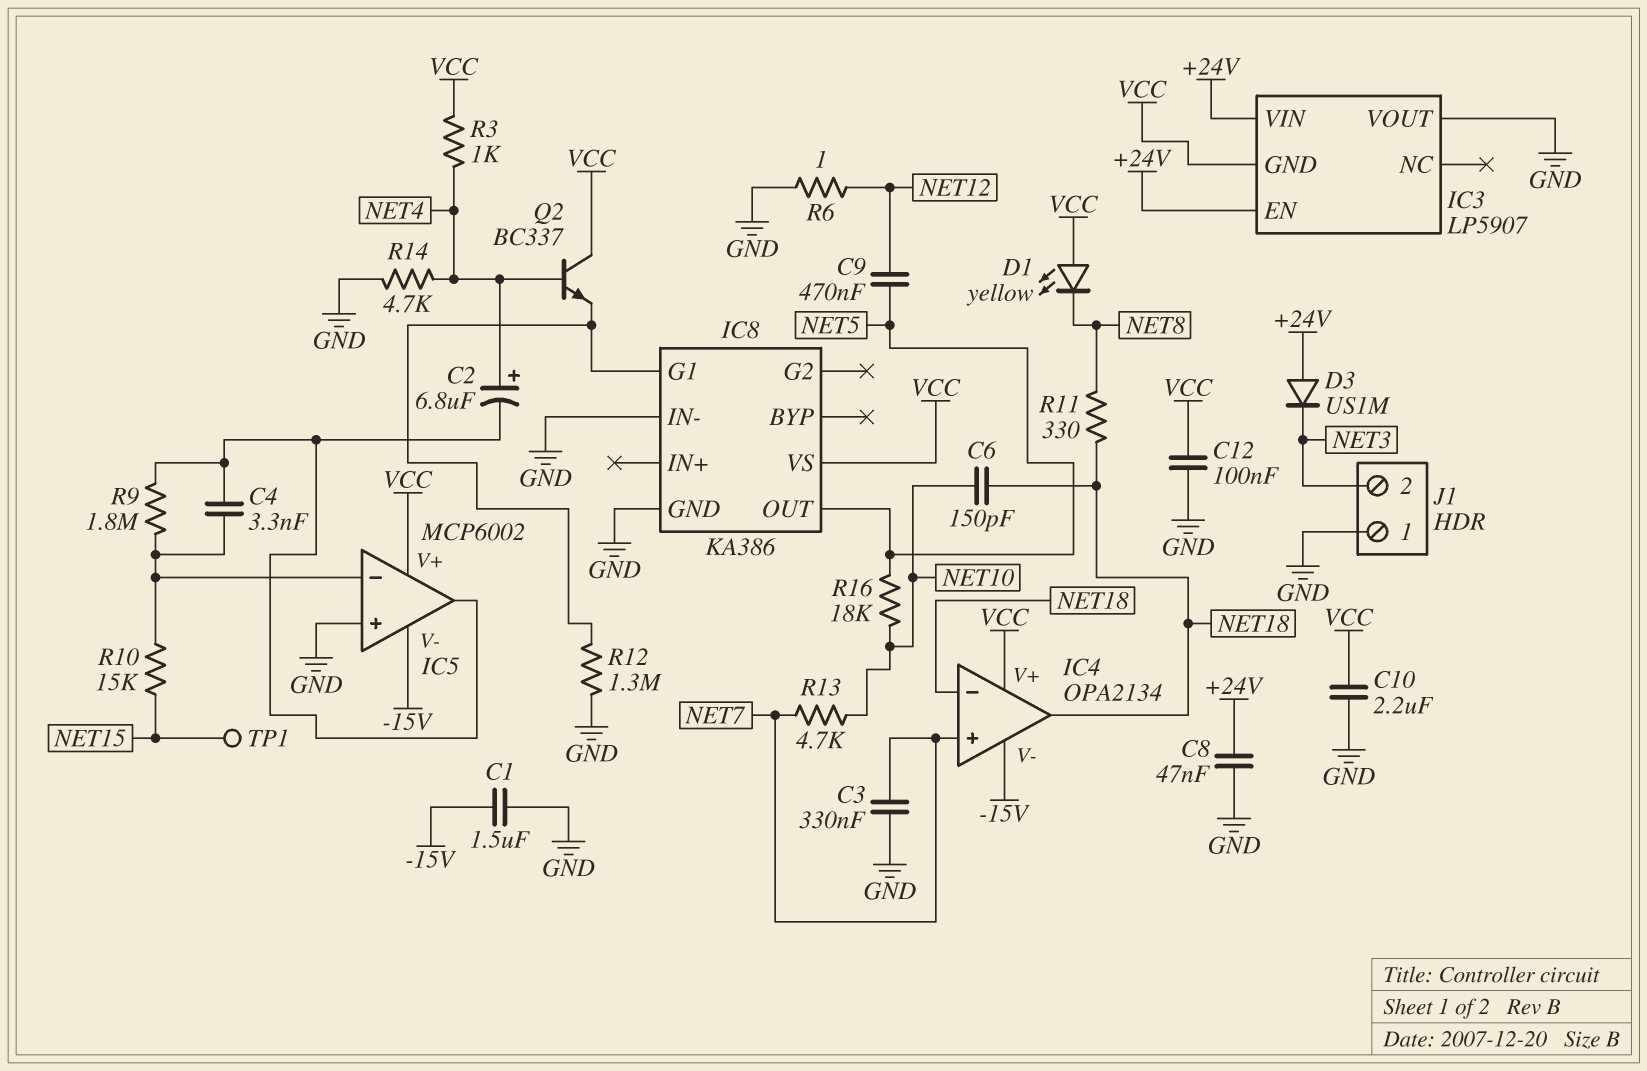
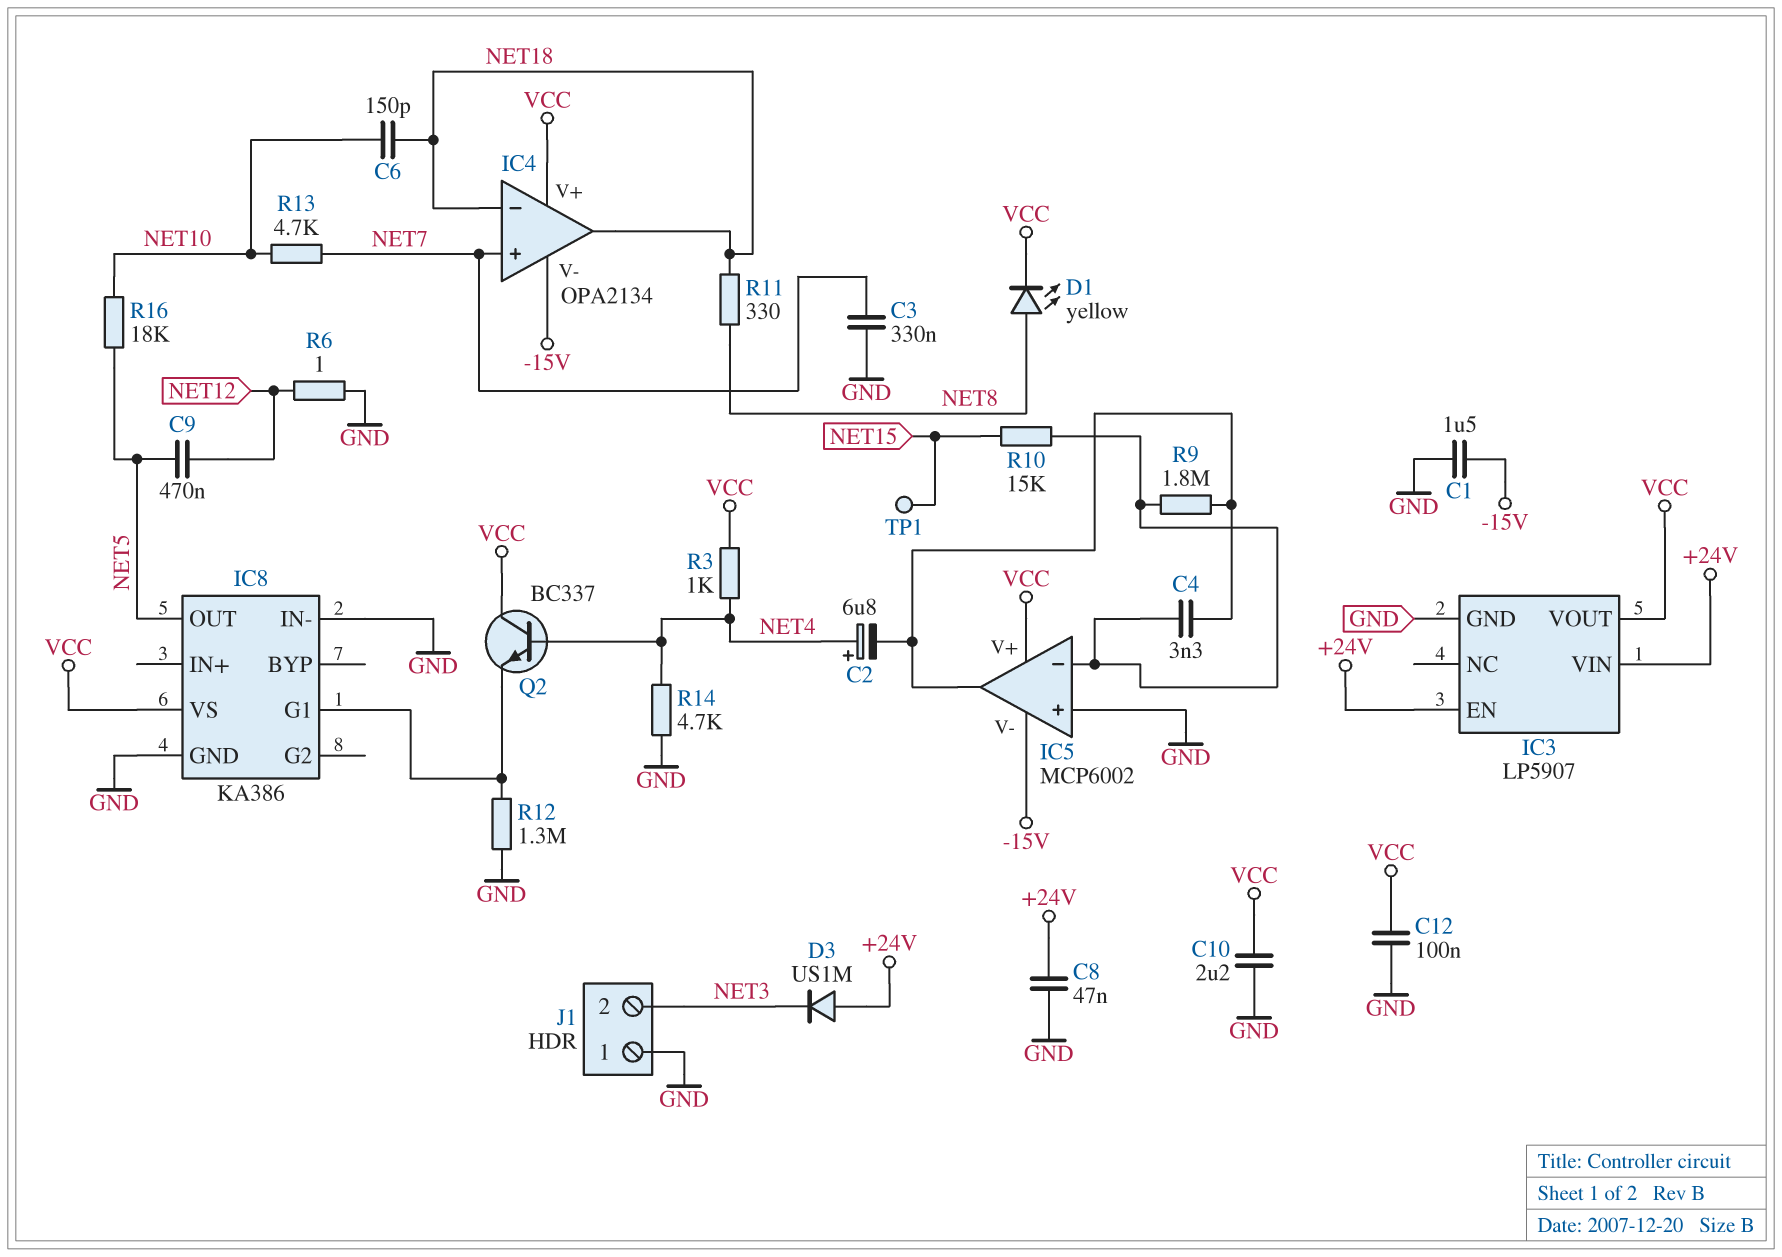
D1: LED yellow (A VCC, K NET8) -> LED yellow (A NET8, K VCC)
IC3 pin GND: VCC -> GND
IC3 pin VOUT: GND -> VCC

